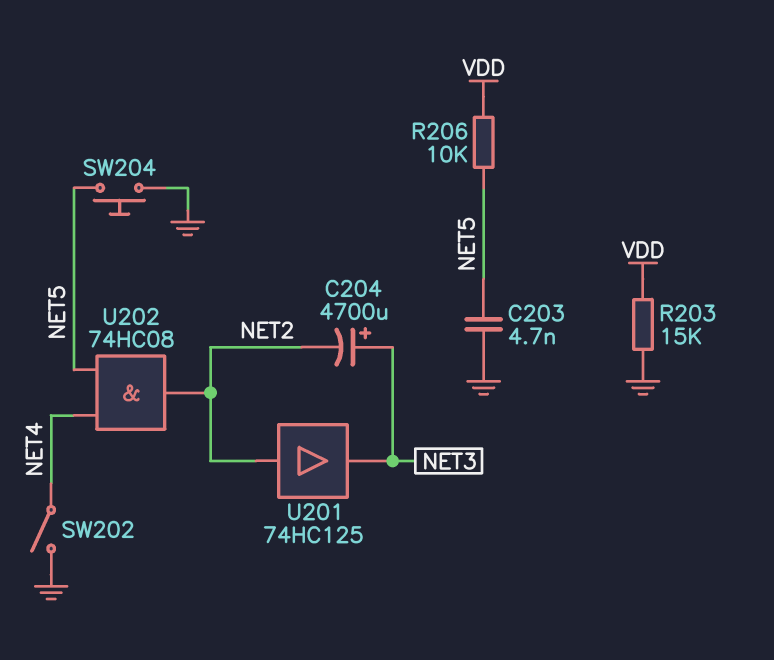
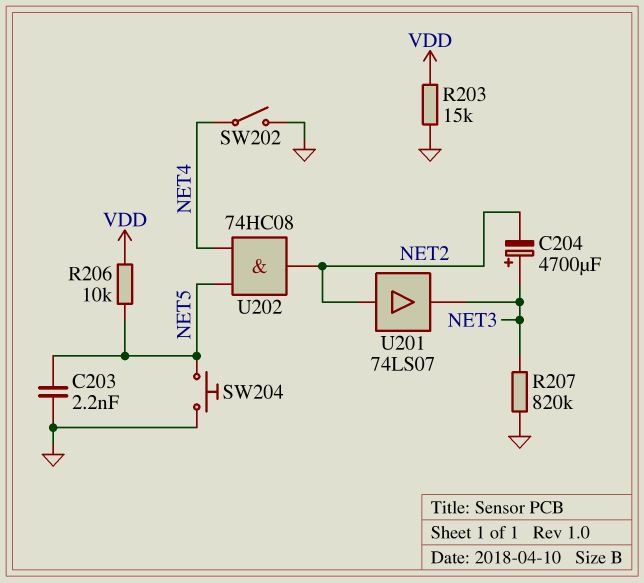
C203: 4.7nF (GND, NET5) -> 2.2nF (GND, NET5)
R207: none -> 820k (GND, NET3)
U201: buffer 74HC125 (in NET2, out NET3) -> buffer 74LS07 (in NET2, out NET3)

